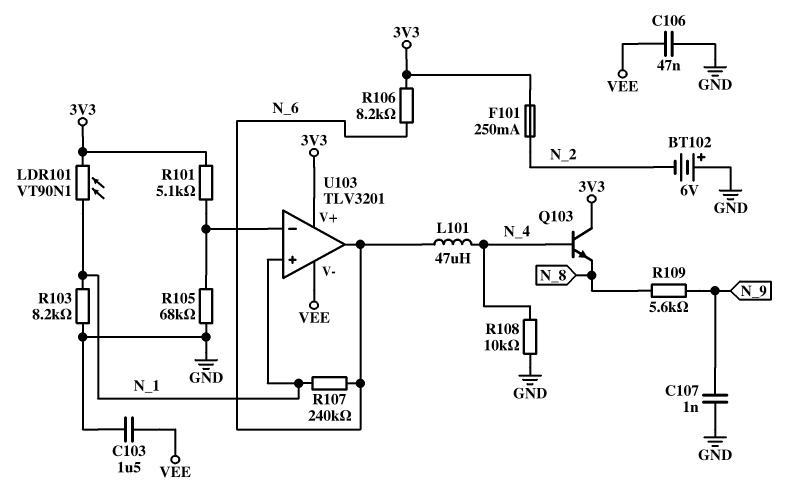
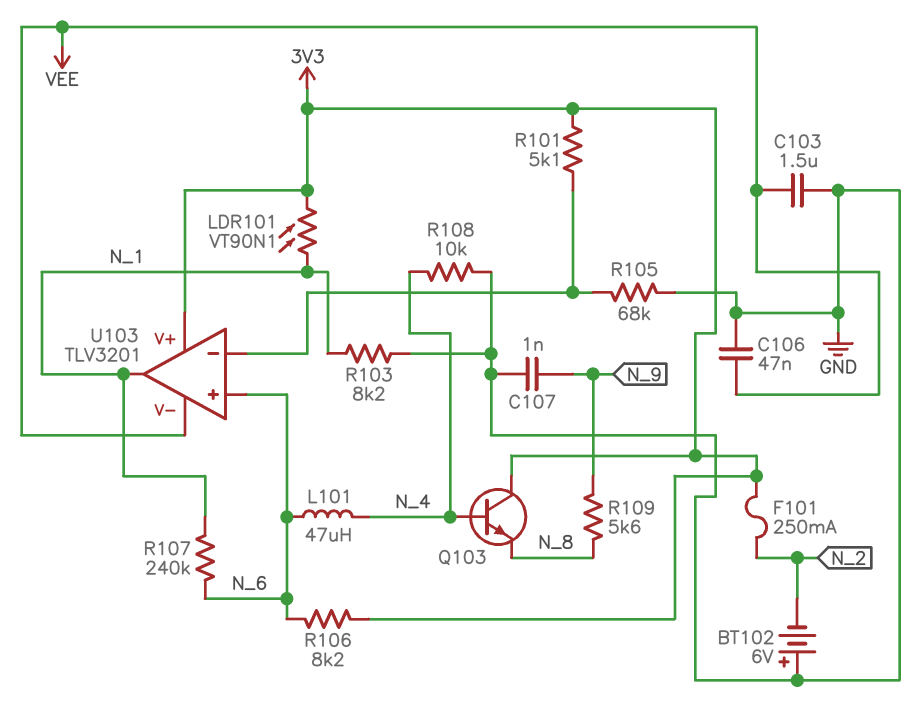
U103 pin in+: N_1 -> N_6
U103 pin out: N_6 -> N_1

